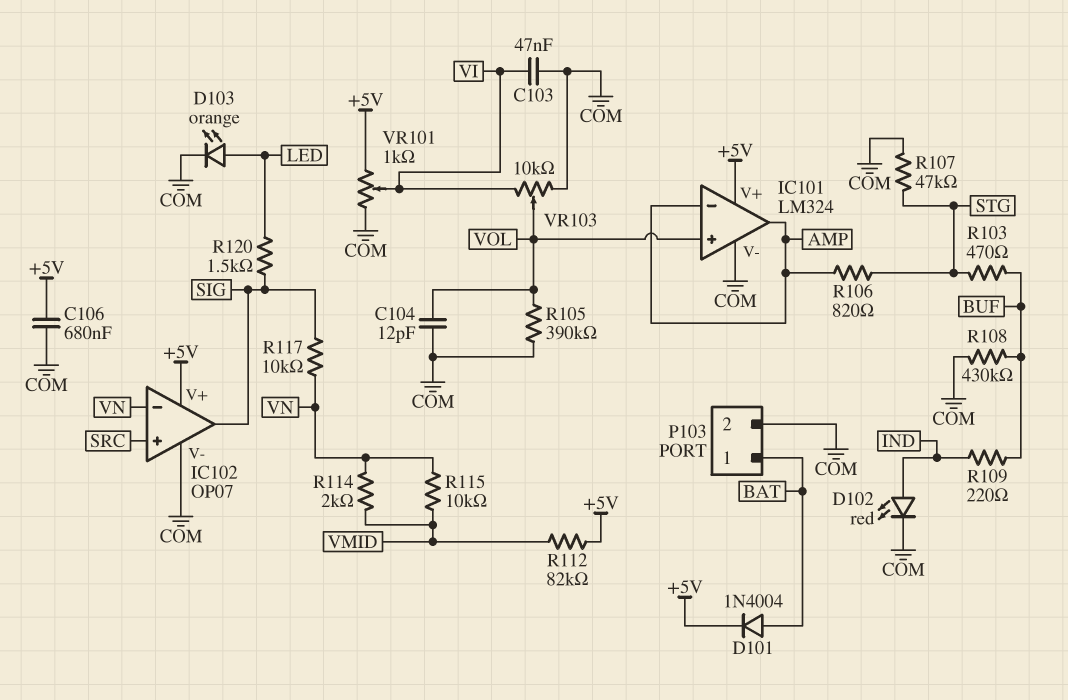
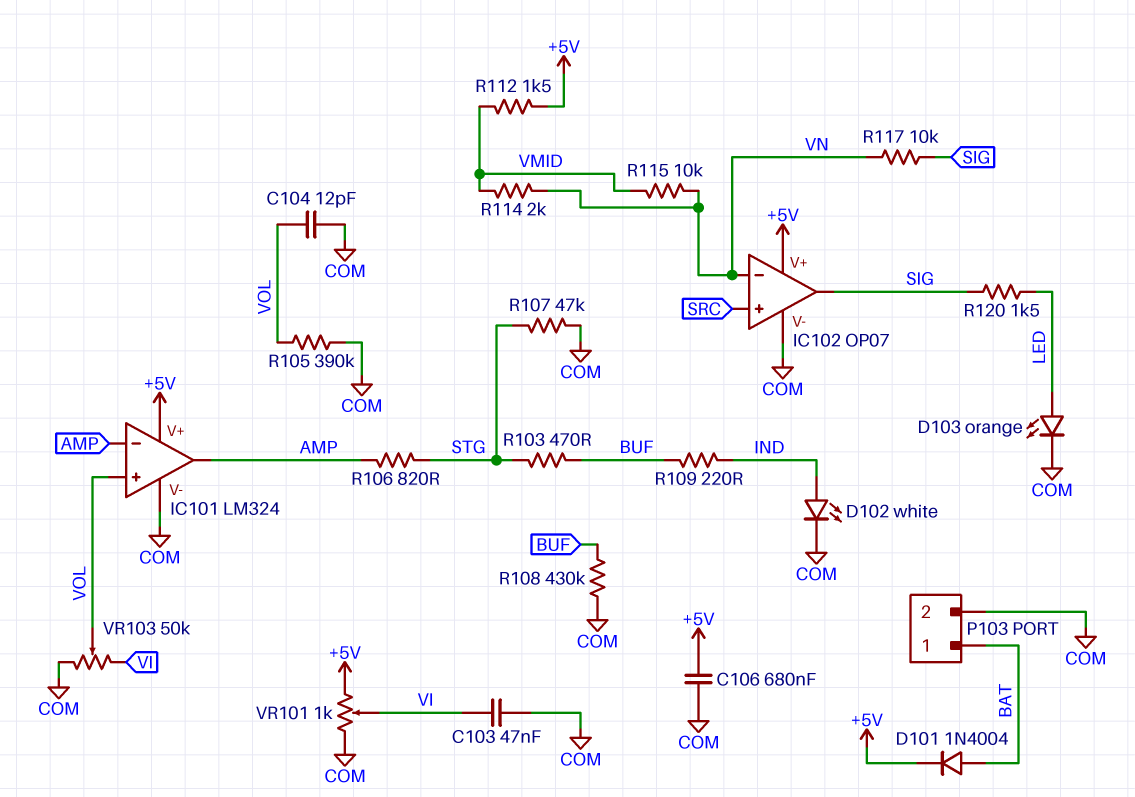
D102: LED red (A IND, K COM) -> LED white (A IND, K COM)
R112: 82k (+5V, VMID) -> 1.5k (+5V, VMID)
VR103: 10k (COM, VI, wiper VOL) -> 50k (COM, VI, wiper VOL)

